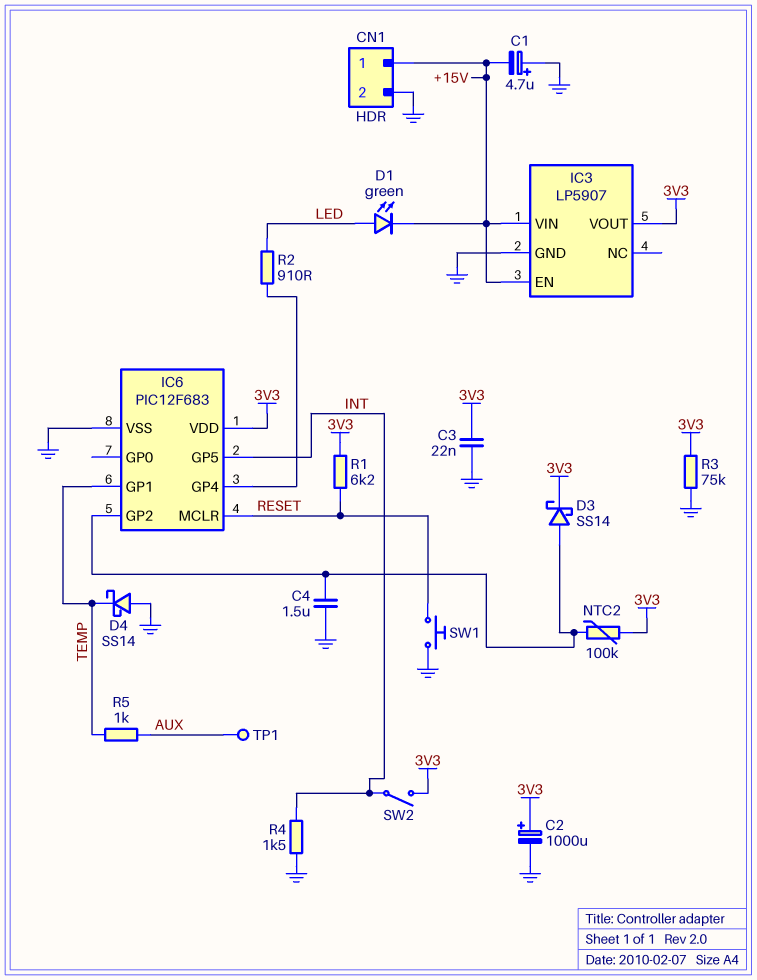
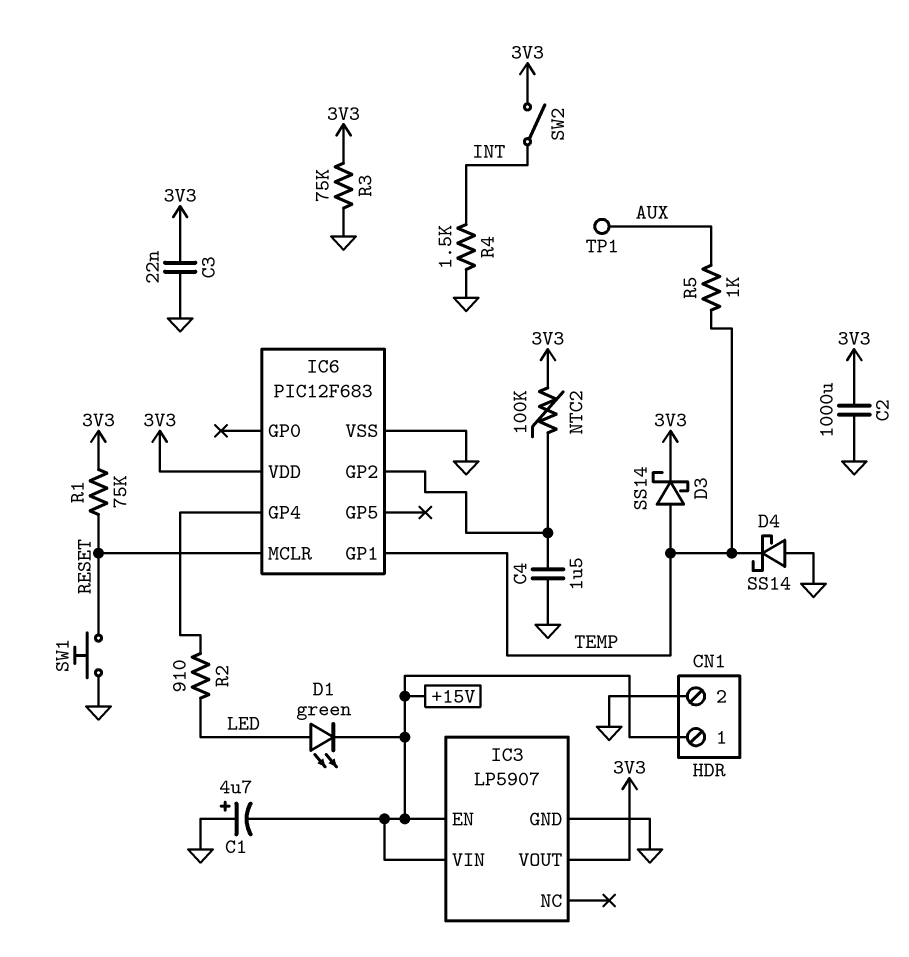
C2: 1000uF (plus 3V3, minus GND) -> 1000uF (3V3, GND)
D3: schottky SS14 (A IC6/GP2, K 3V3) -> schottky SS14 (A TEMP, K 3V3)
IC6 pin GP5: INT -> none
R1: 6.2k (3V3, RESET) -> 75k (3V3, RESET)

